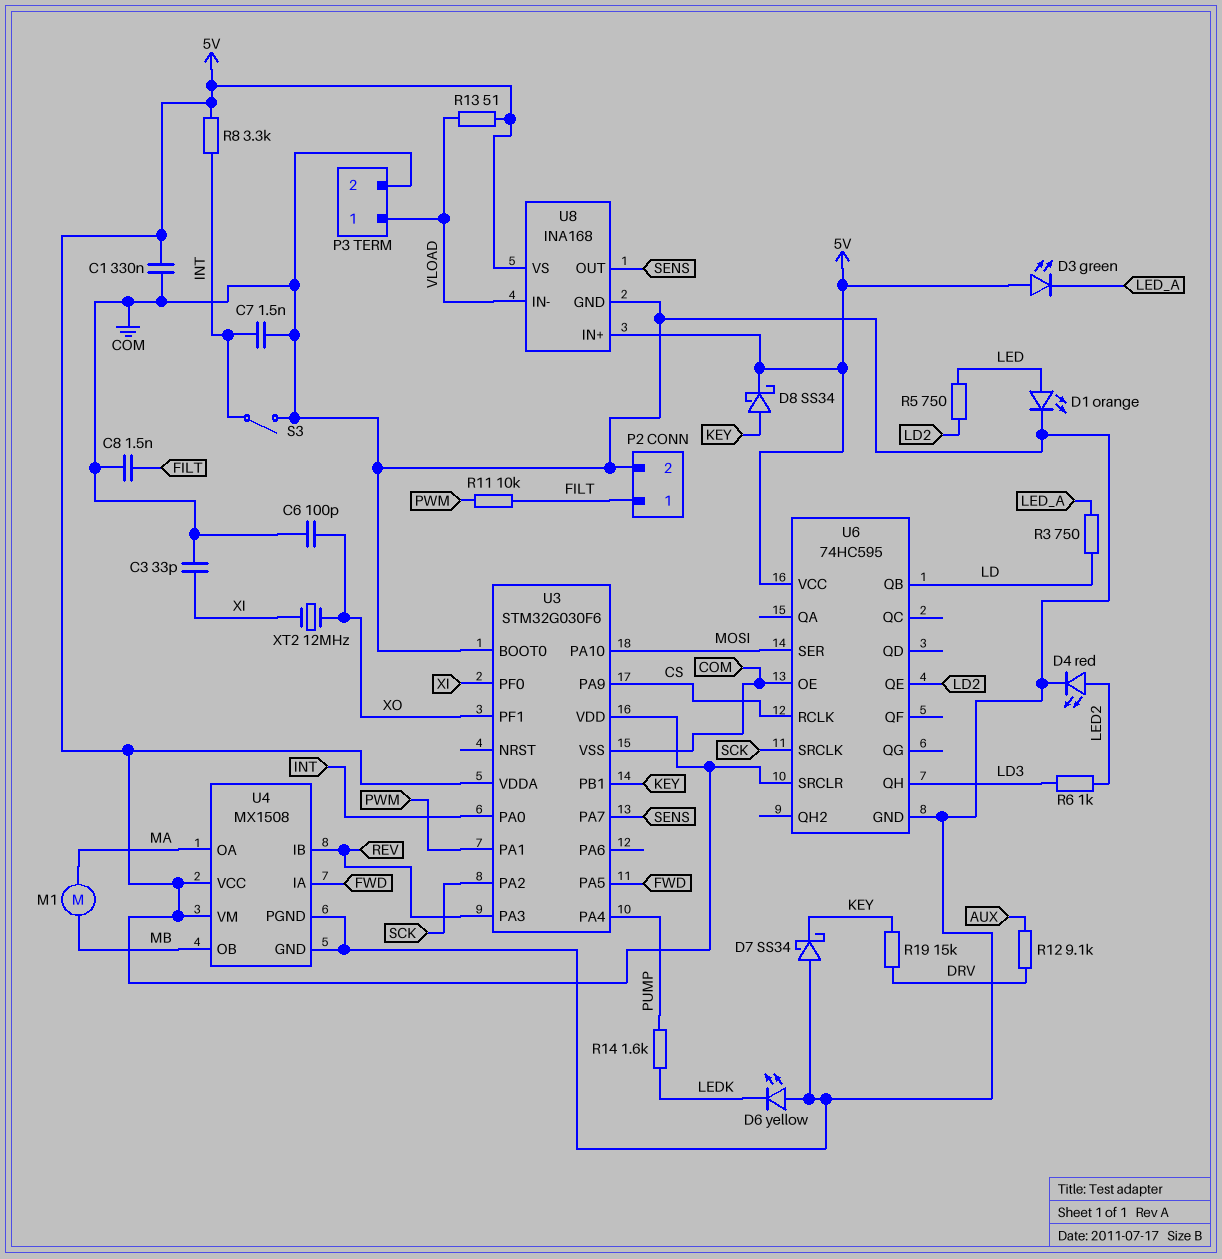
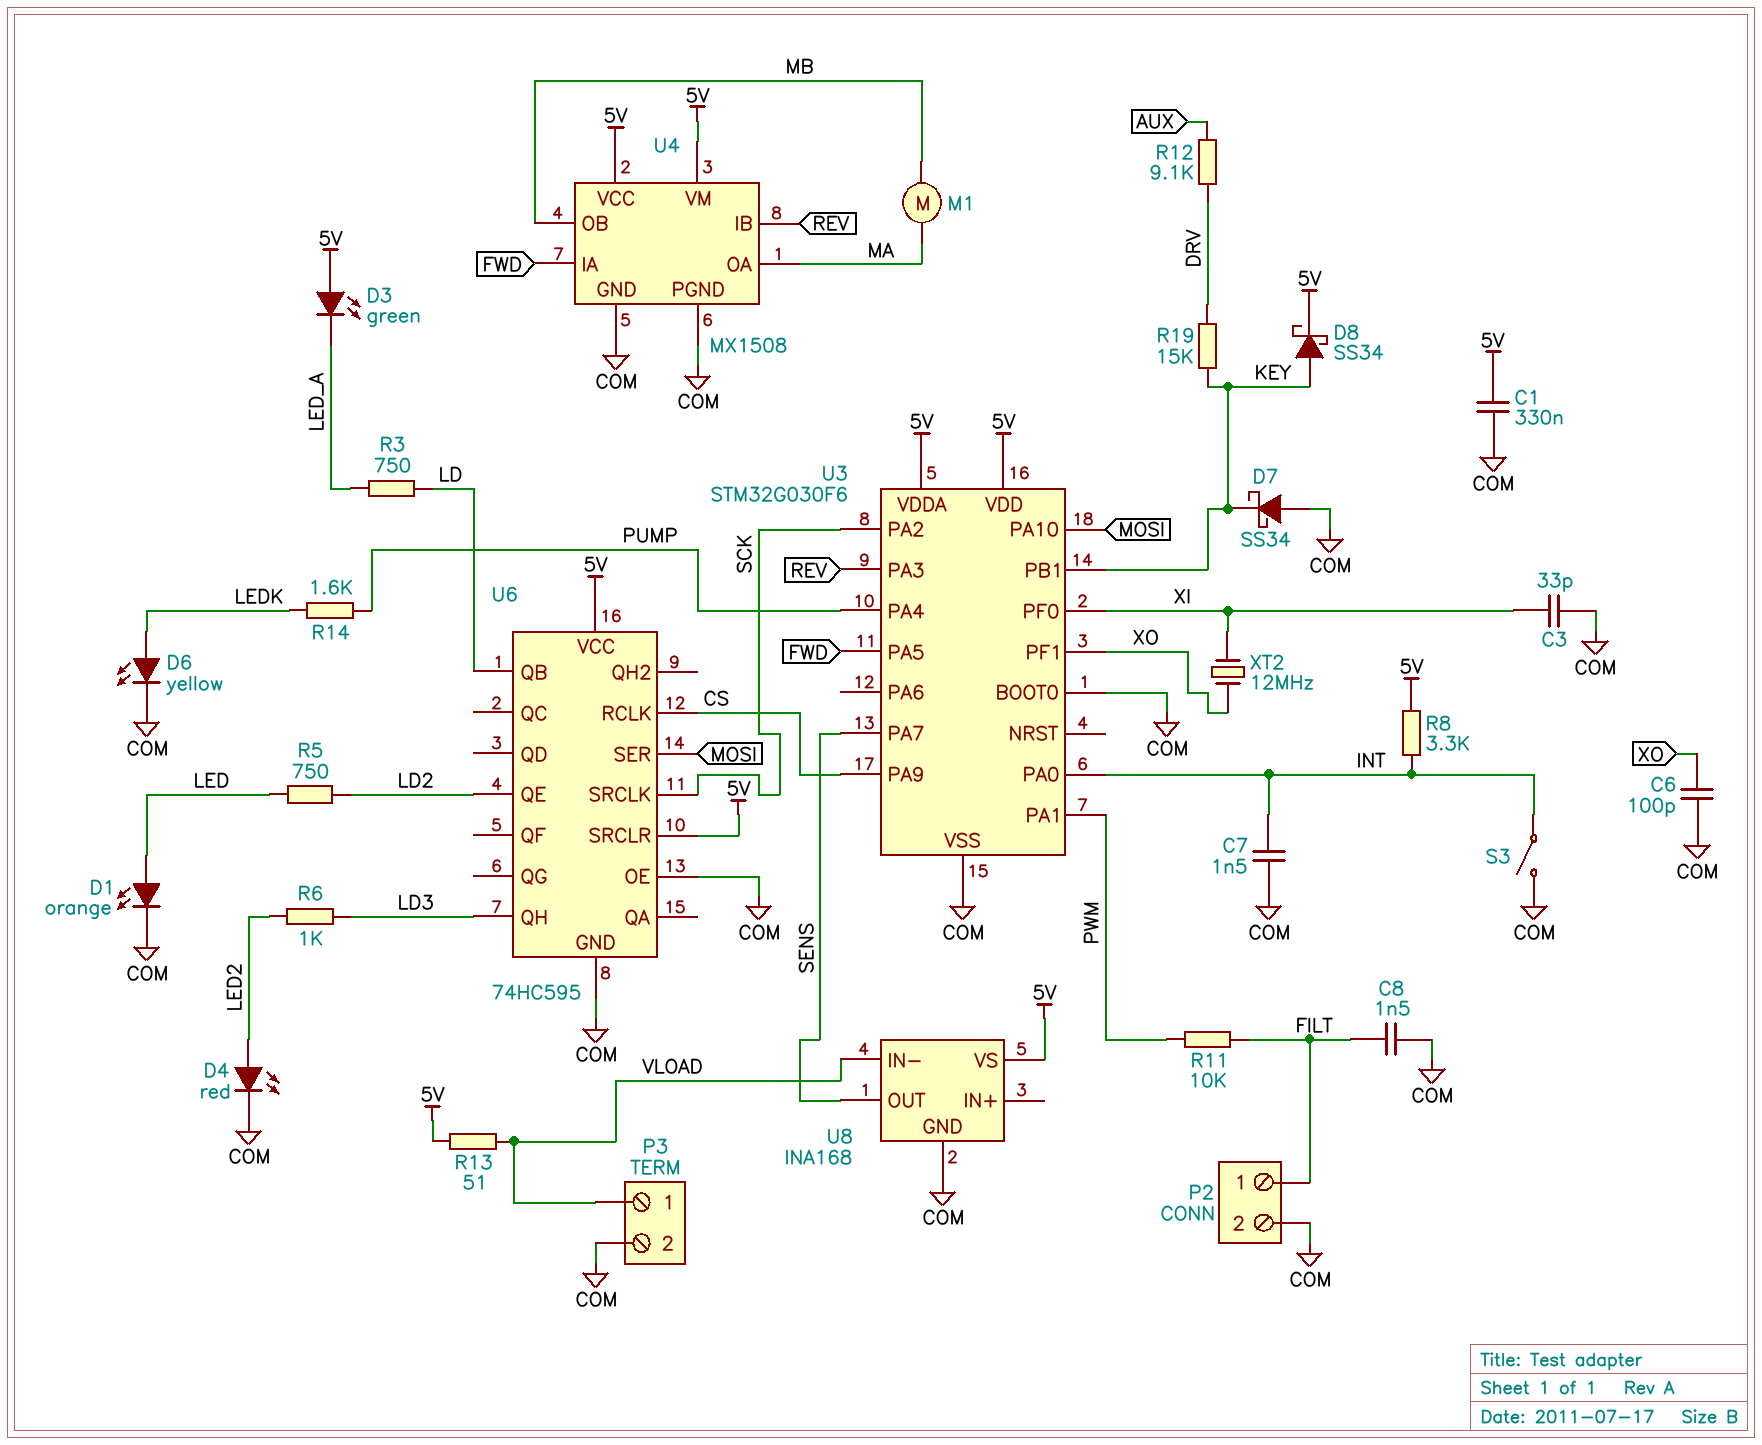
D6: LED yellow (A COM, K LEDK) -> LED yellow (A LEDK, K COM)
U8 pin IN+: 5V -> none

